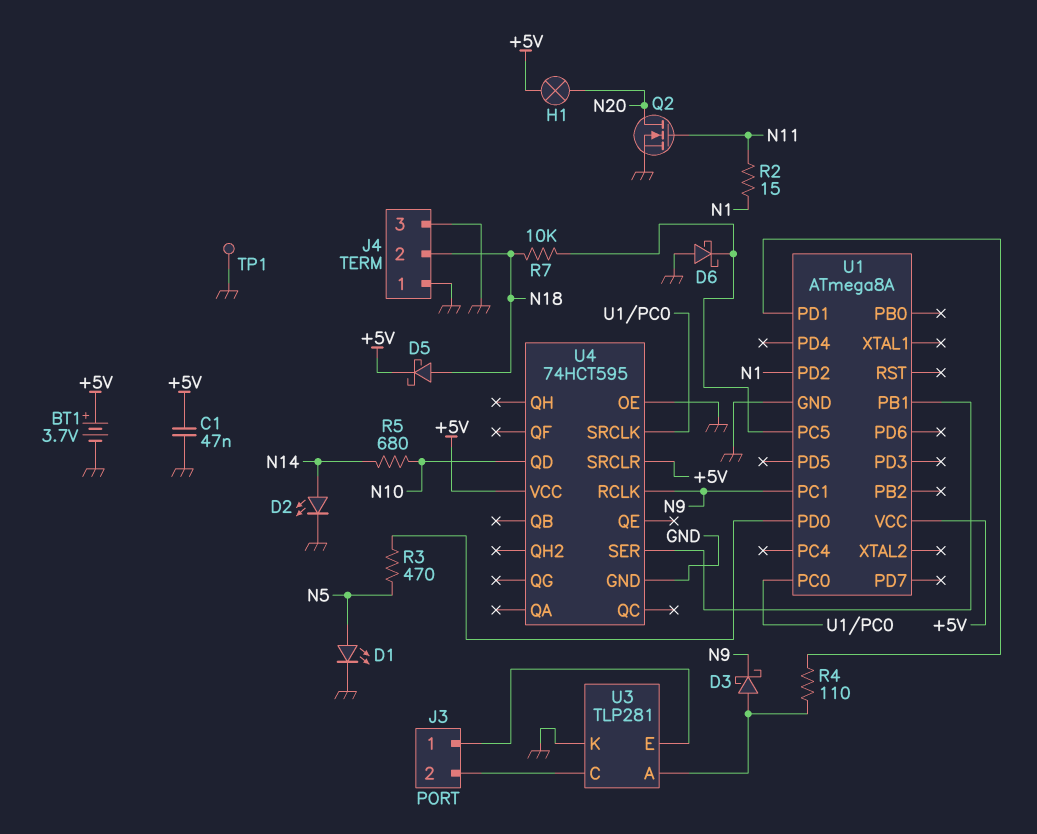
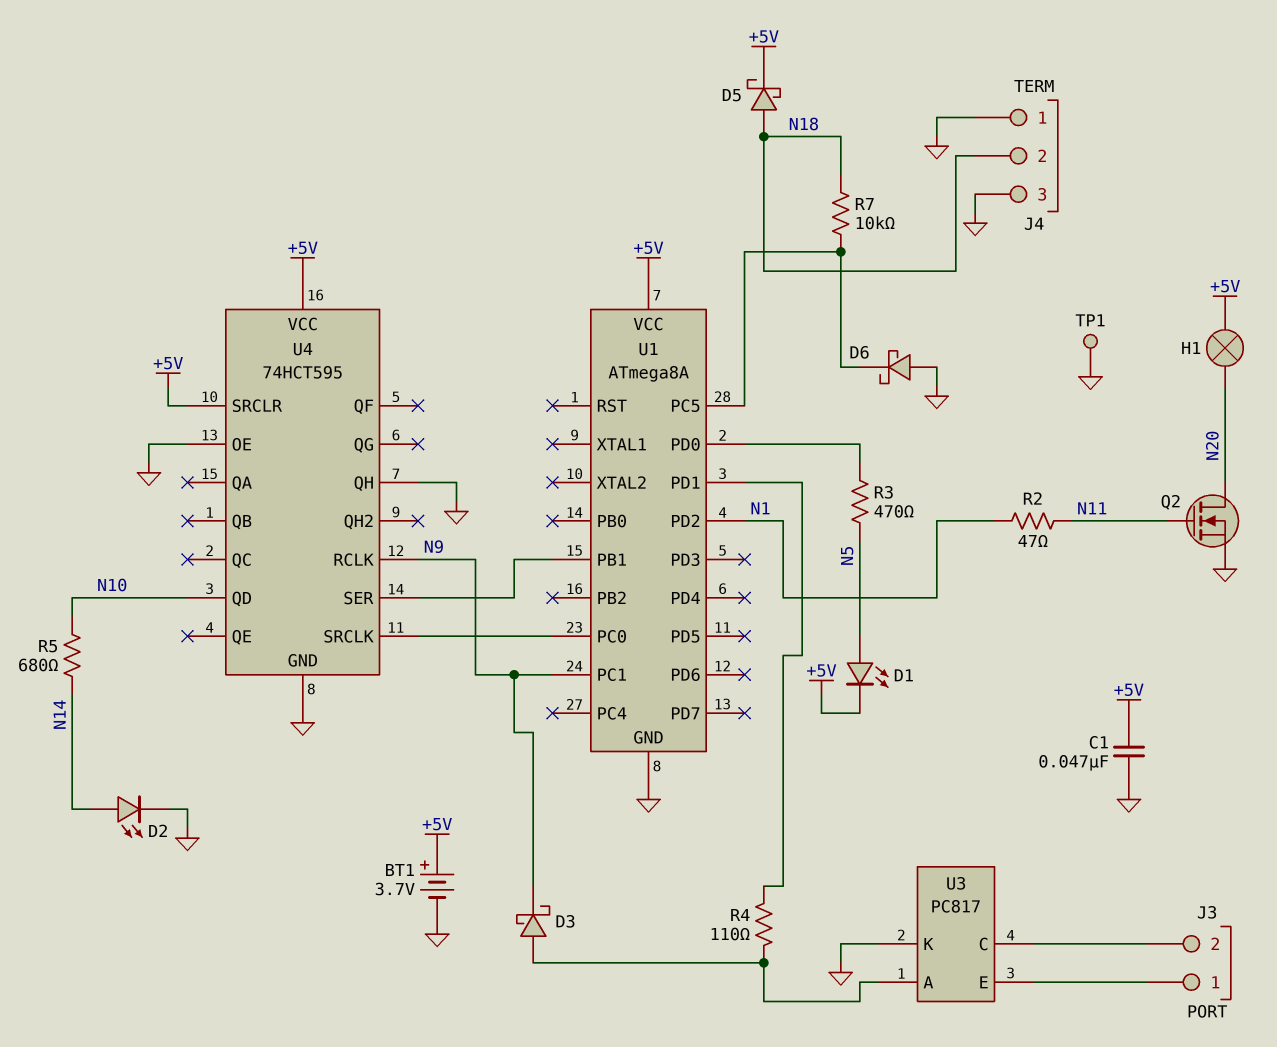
D1: LED (A N5, K GND) -> LED (A N5, K +5V)
R2: 15 (N1, N11) -> 47 (N1, N11)
U3: TLP281 -> PC817
U4 pin QH: none -> GND

